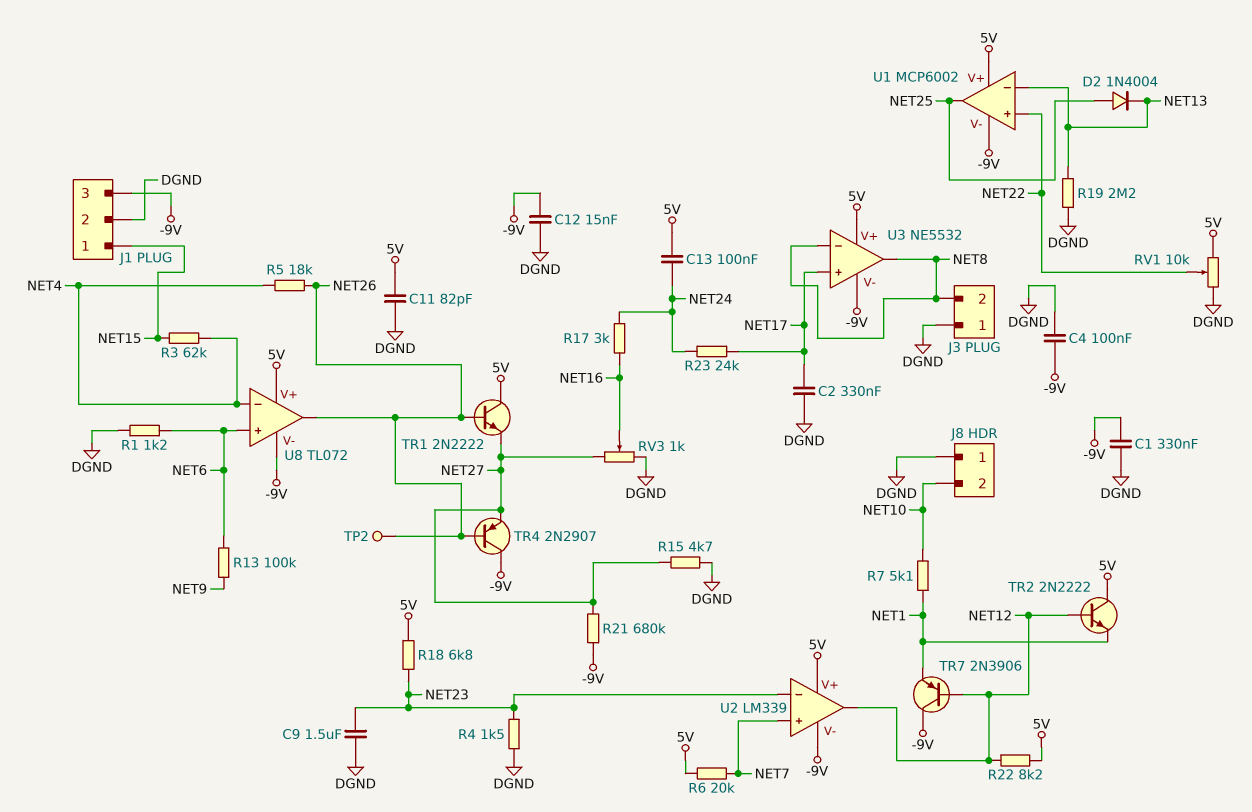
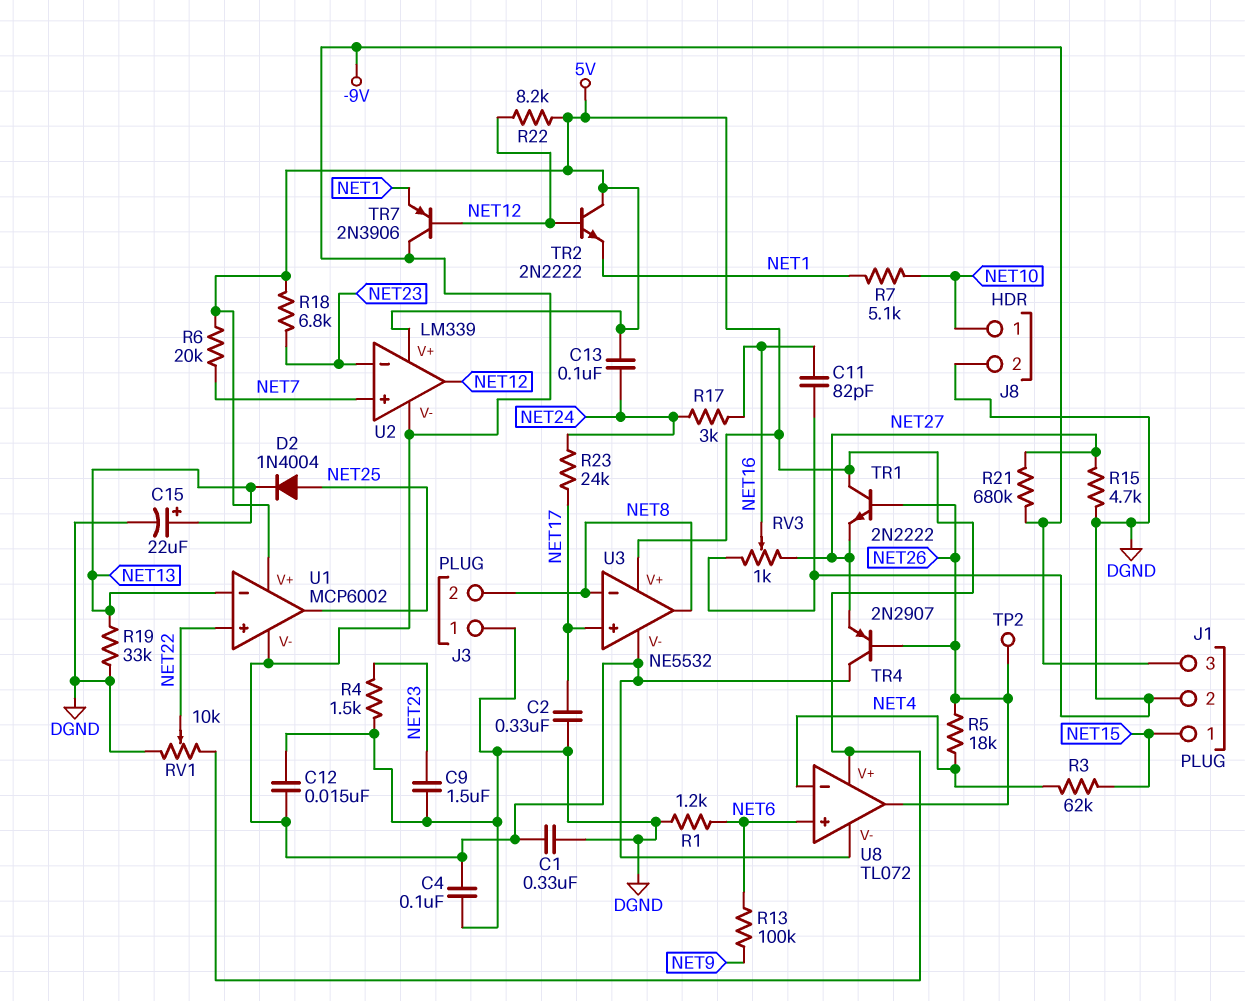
C11: 82pF (5V, DGND) -> 82pF (DGND, NET16)
C15: none -> 22uF (plus NET13, minus DGND)
J8 pin 1: DGND -> NET10
J8 pin 2: NET10 -> DGND
R19: 2.2M (DGND, NET13) -> 33k (DGND, NET13)

